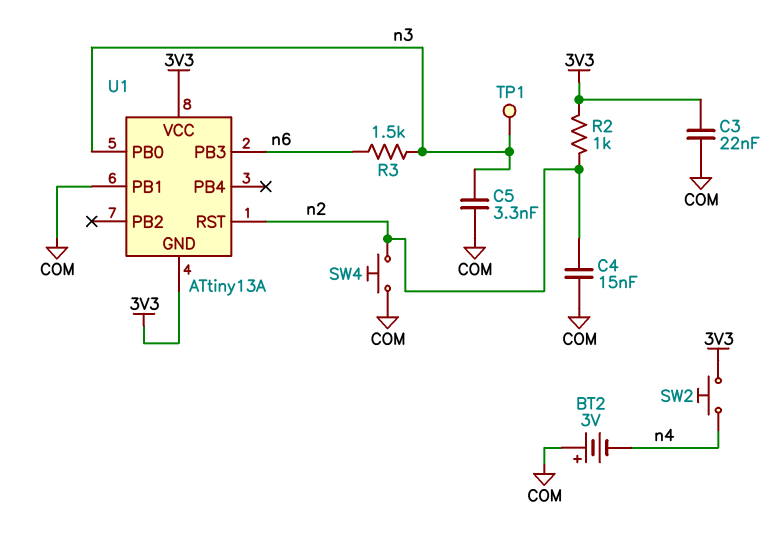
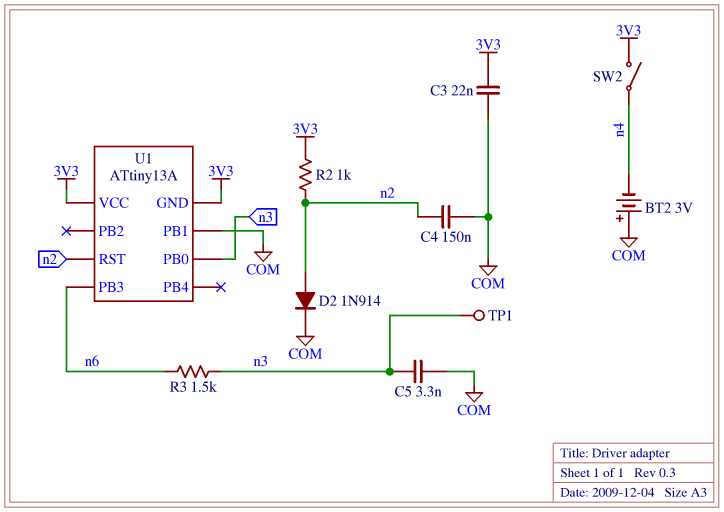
C4: 15nF (COM, n2) -> 150nF (COM, n2)
D2: none -> diode 1N914 (A n2, K COM)
SW2: button (3V3, n4) -> switch (3V3, n4)
SW4: button (COM, n2) -> none

